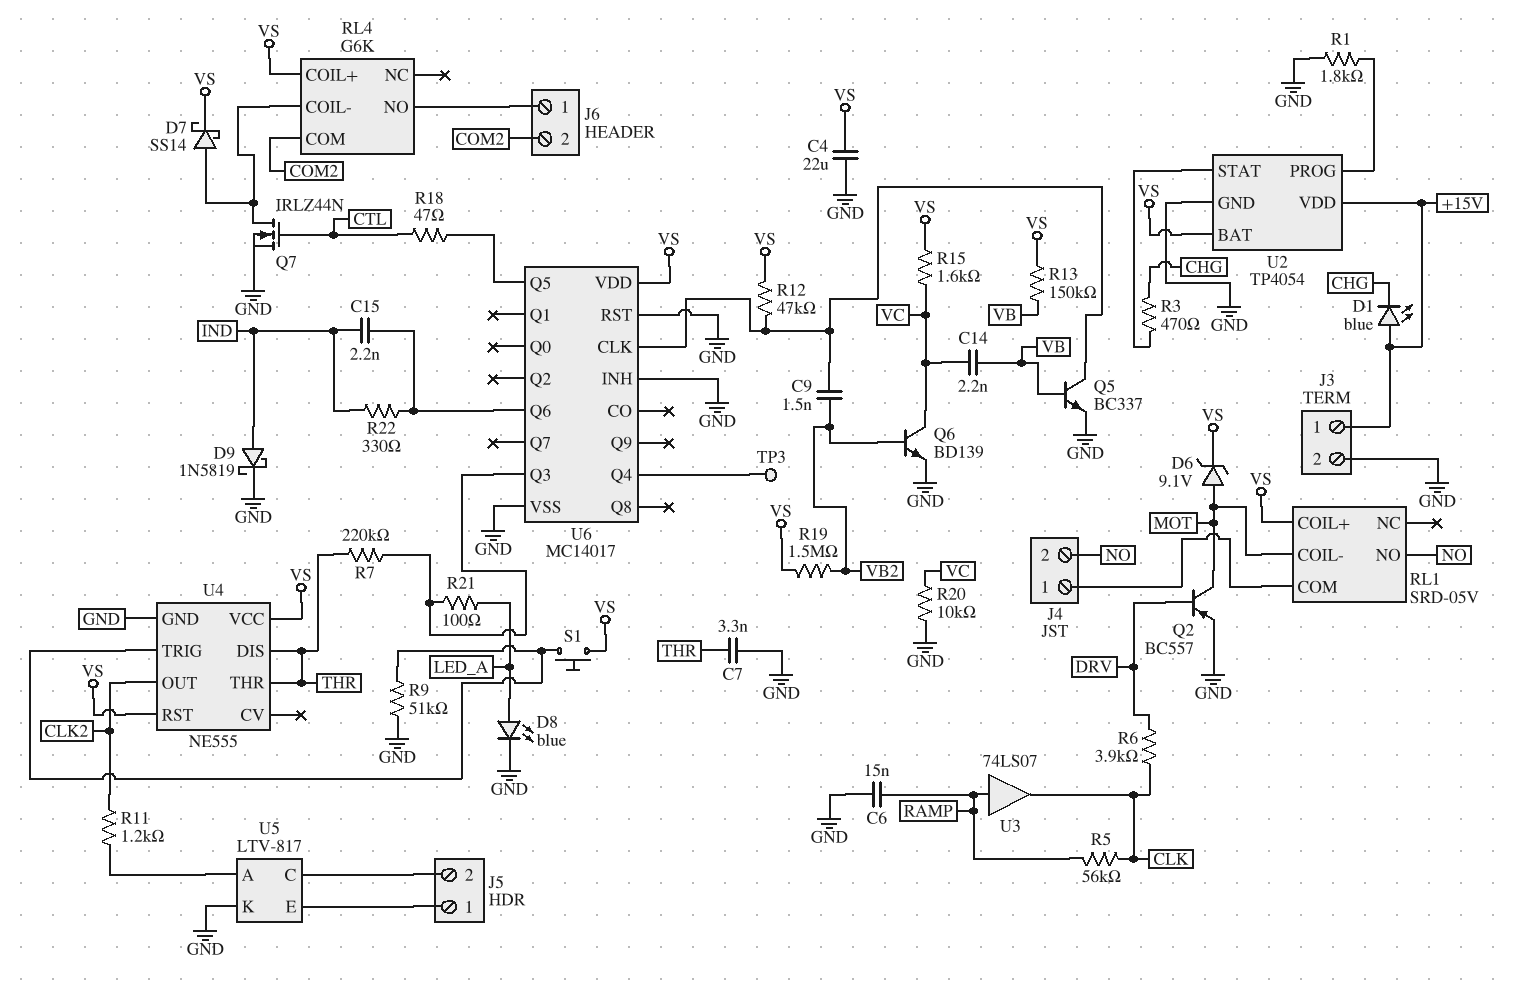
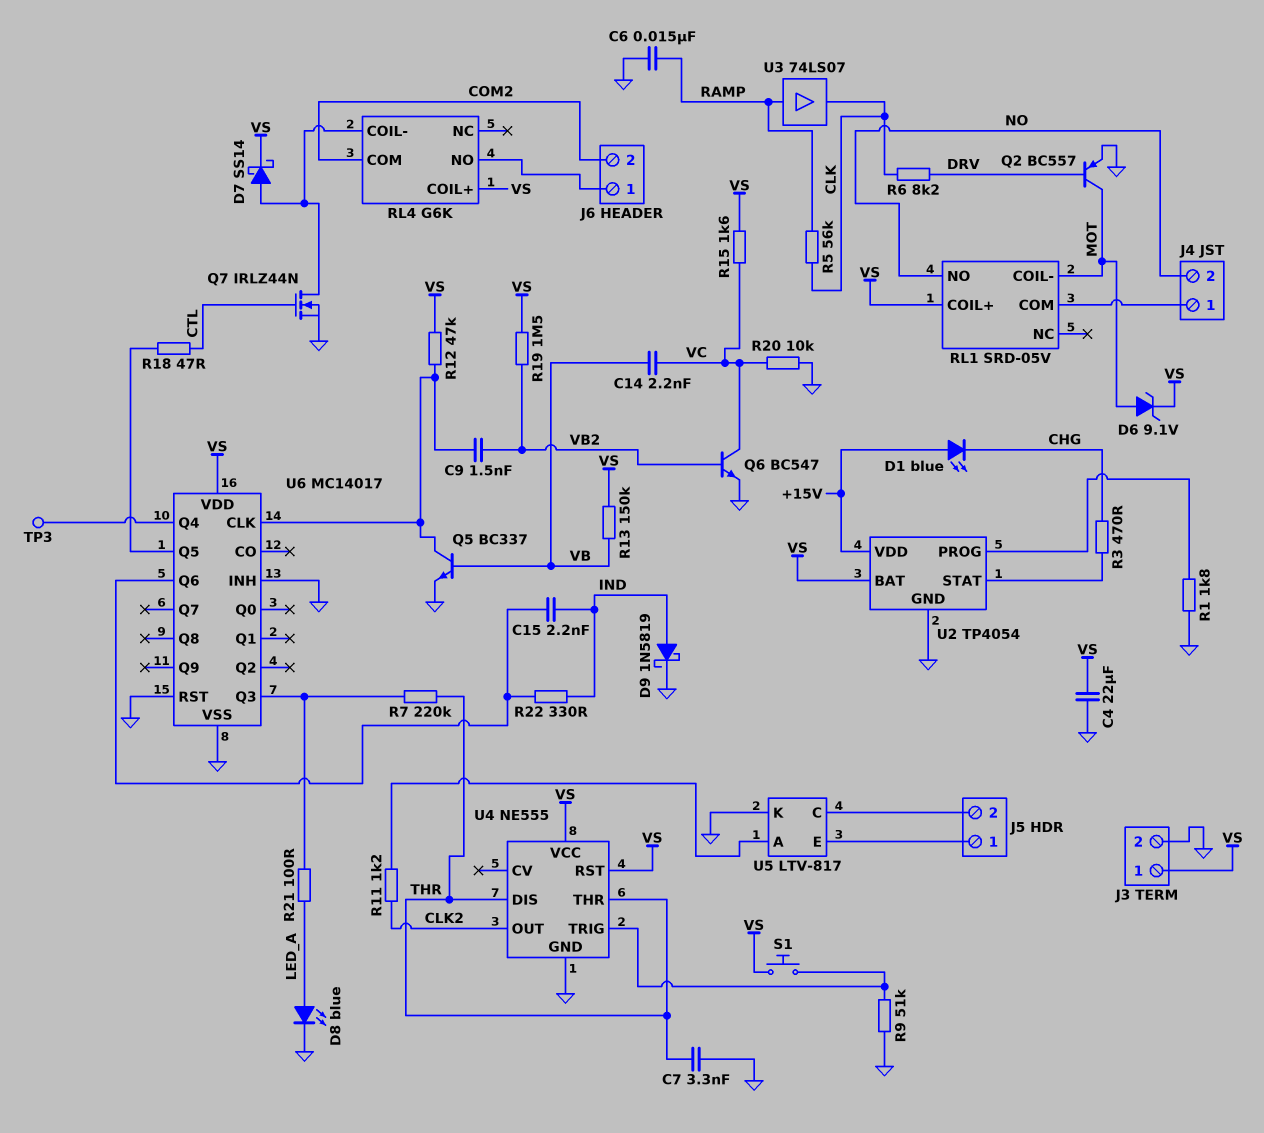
J3 pin 1: +15V -> VS
Q6: NPN BD139 (B VB2, C VC, E GND) -> NPN BC547 (B VB2, C VC, E GND)
R6: 3.9k (CLK, DRV) -> 8.2k (CLK, DRV)

